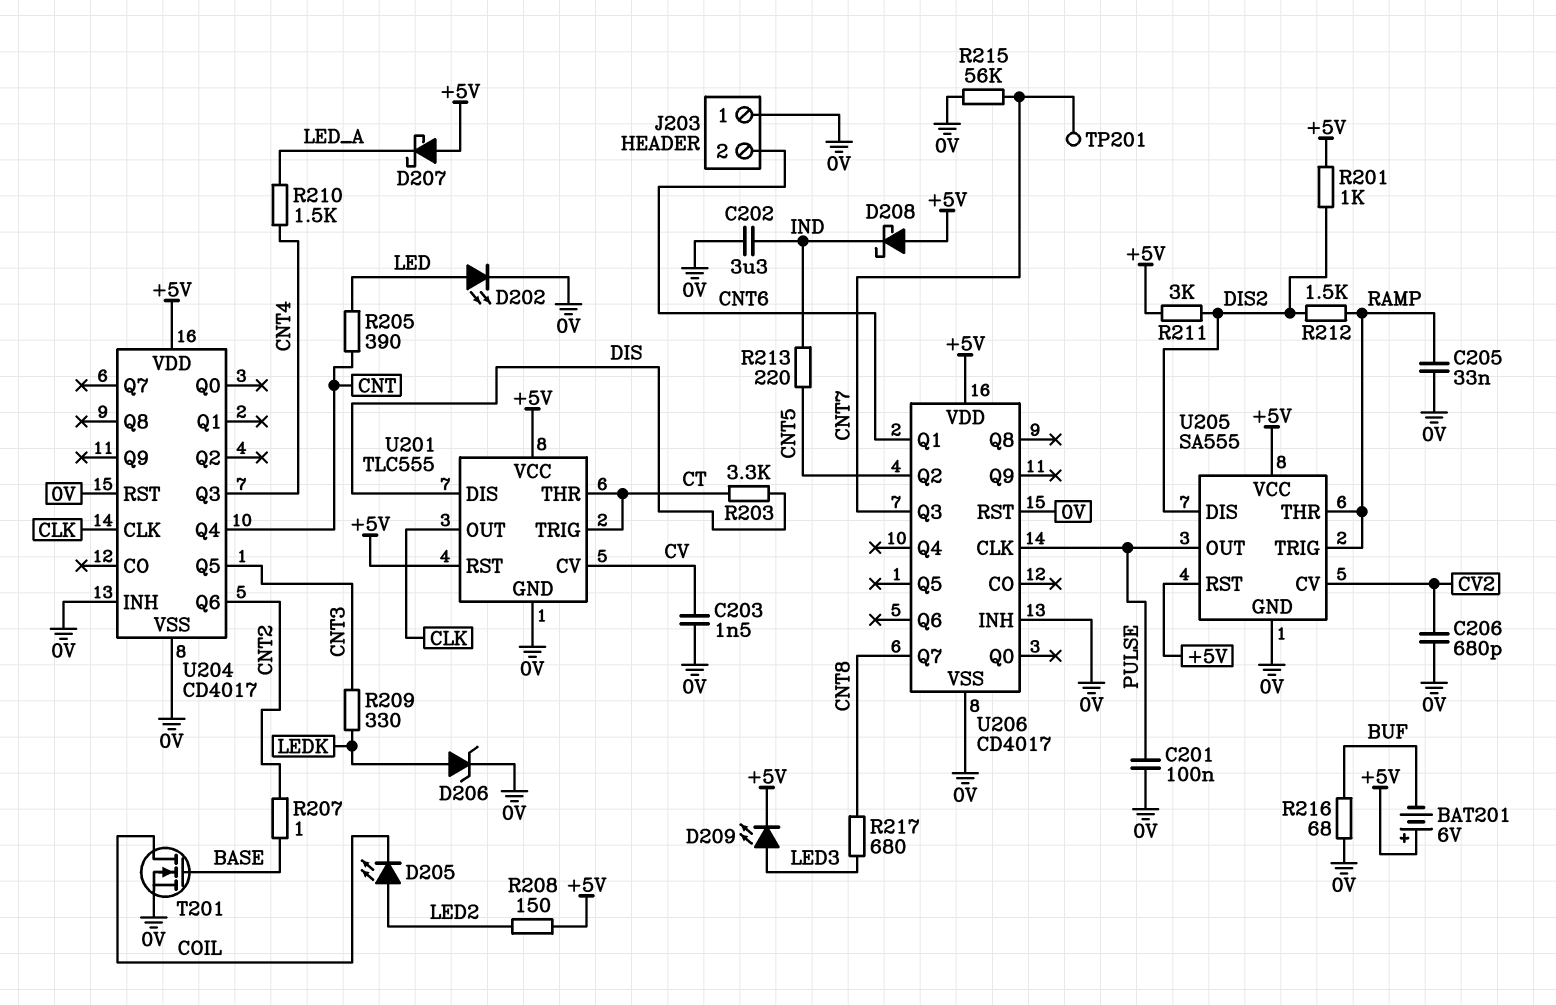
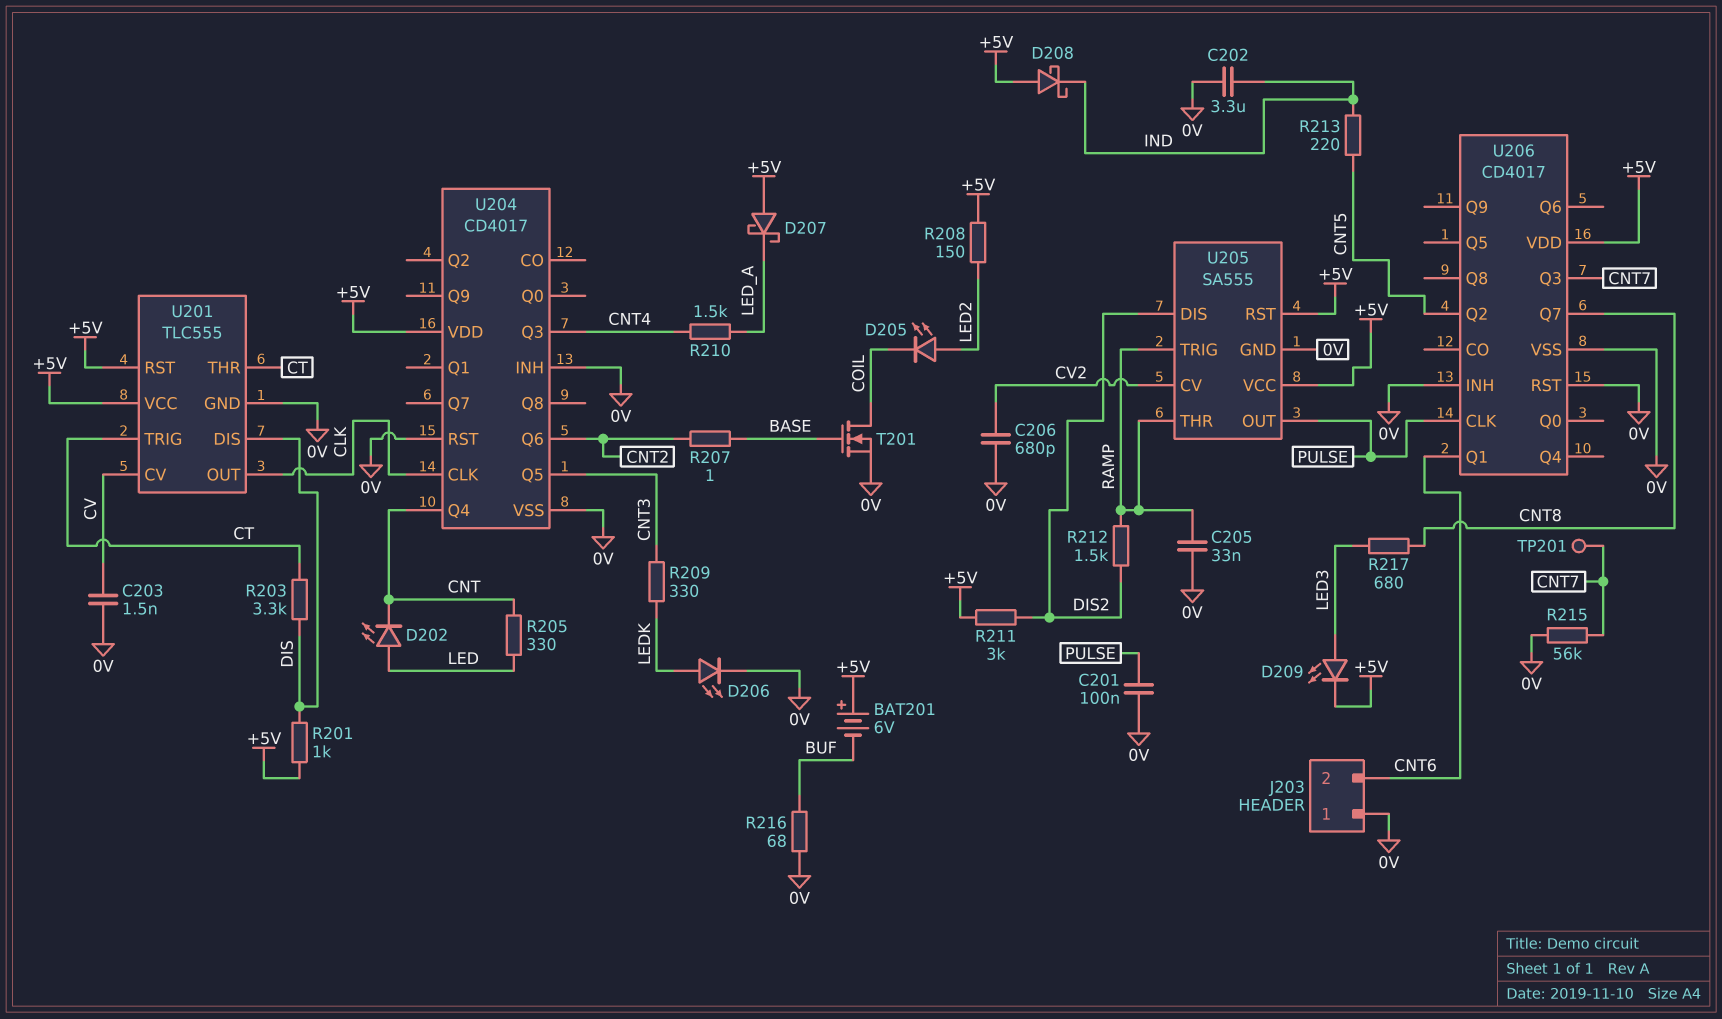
D202: LED (A LED, K 0V) -> LED (A LED, K CNT)
D206: zener (A LEDK, K 0V) -> LED (A LEDK, K 0V)
R201: 1k (+5V, DIS2) -> 1k (+5V, DIS)
R205: 390 (CNT, LED) -> 330 (CNT, LED)

